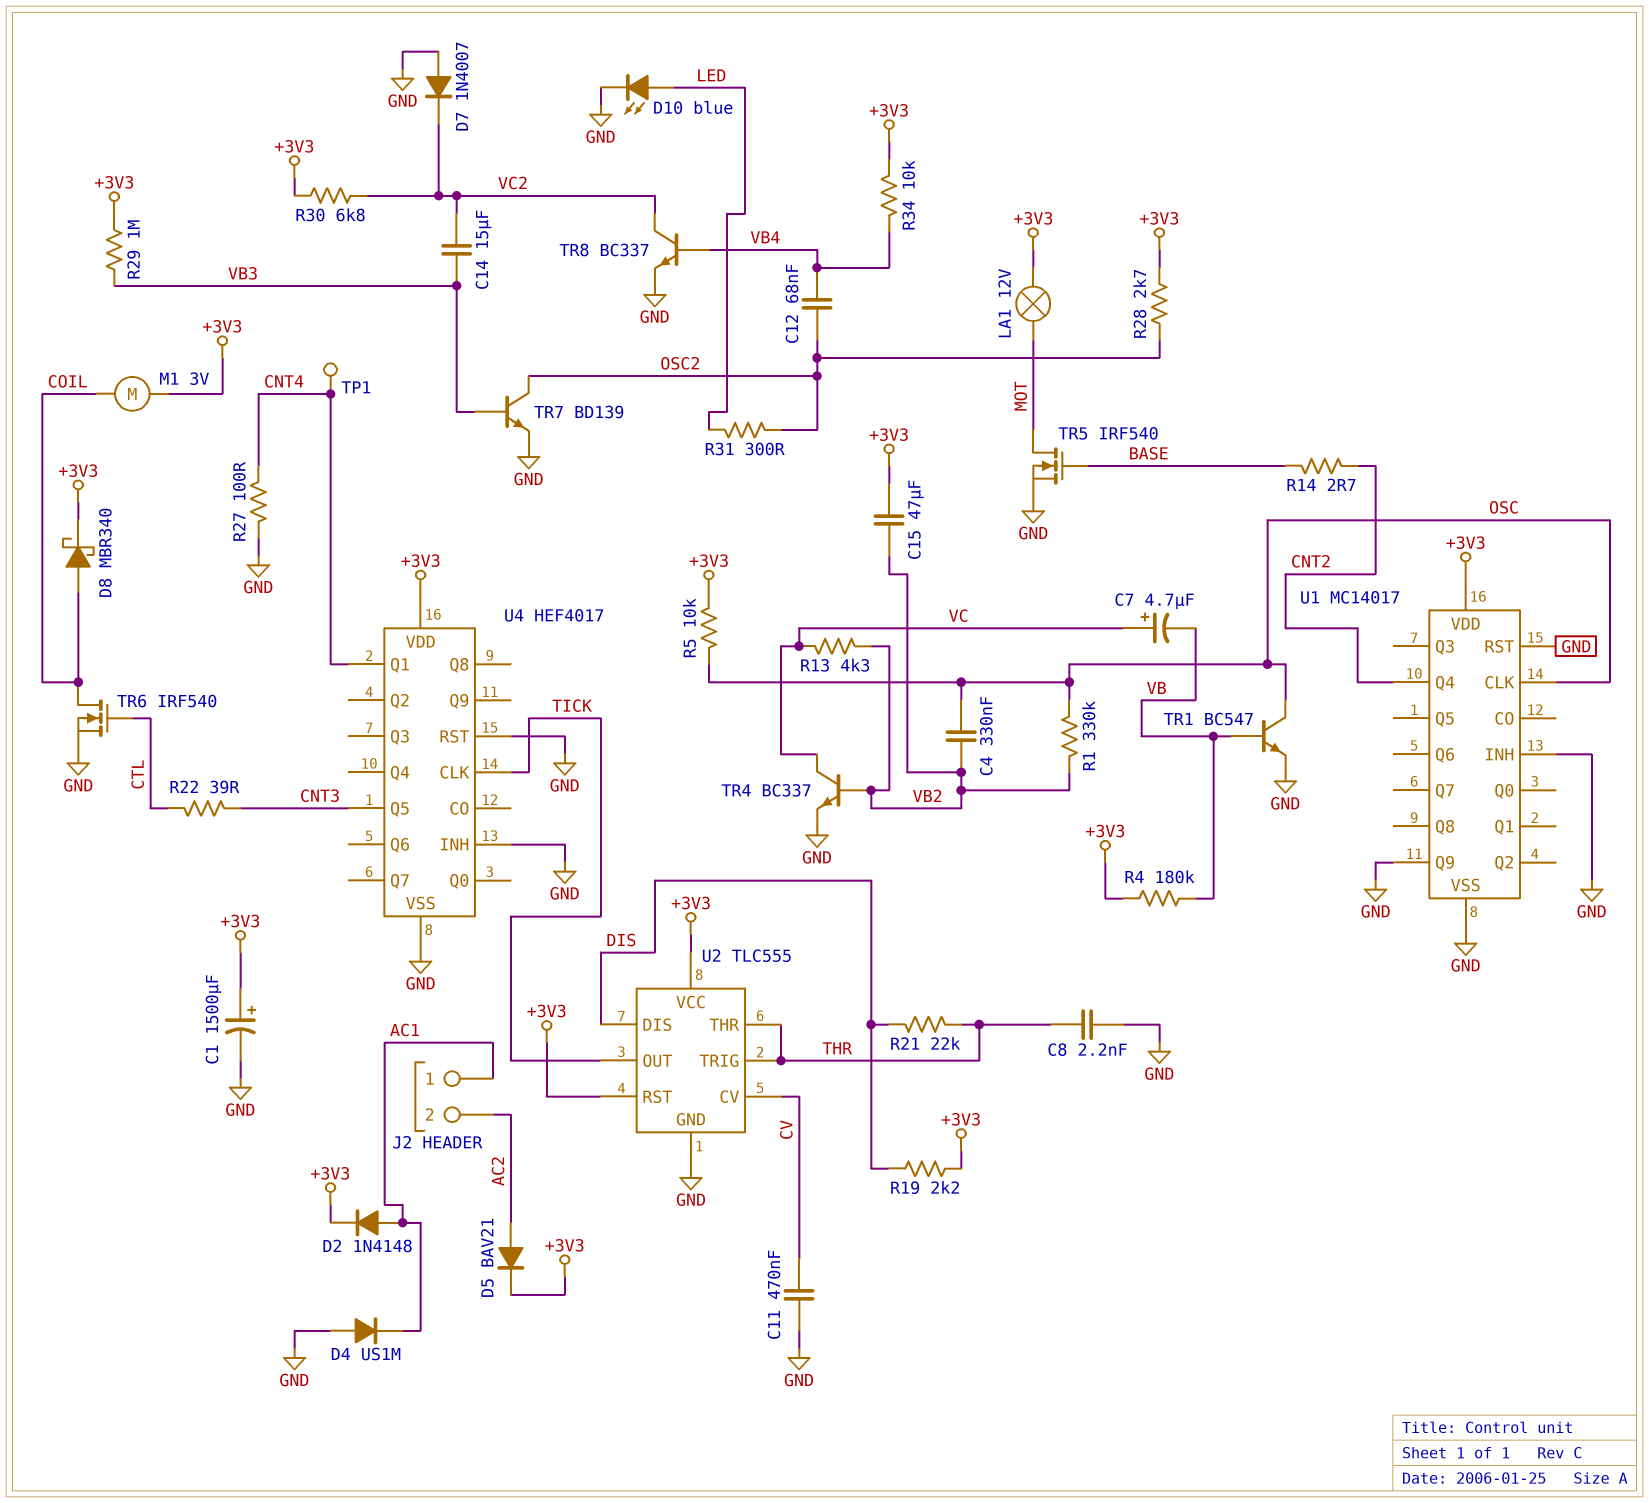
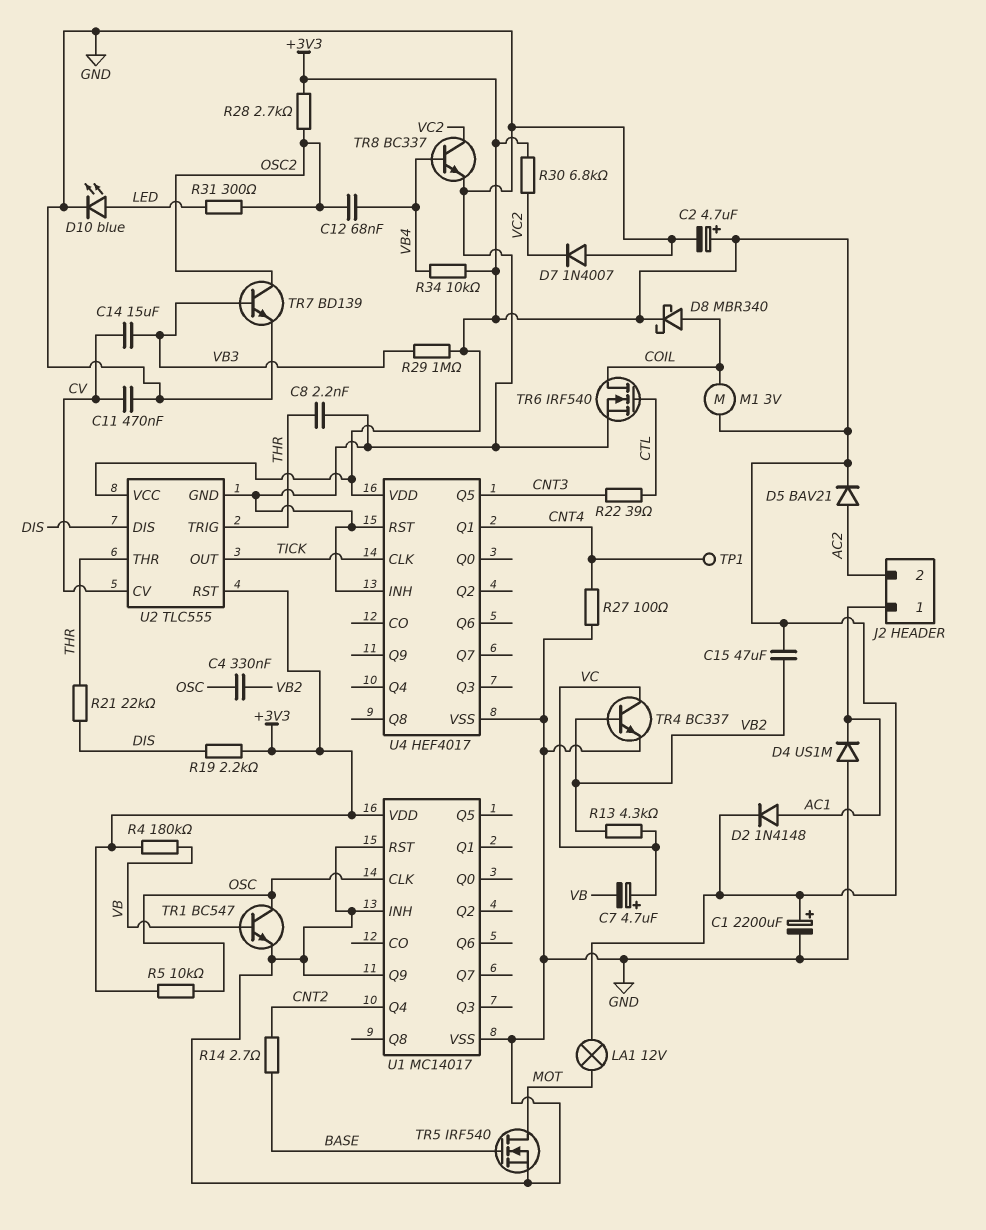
C1: 1500uF (plus +3V3, minus GND) -> 2200uF (plus +3V3, minus GND)
C2: none -> 4.7uF (plus +3V3, minus GND)
C14: 15uF (VB3, VC2) -> 15uF (CV, VB3)
R1: 330k (OSC, VB2) -> none

